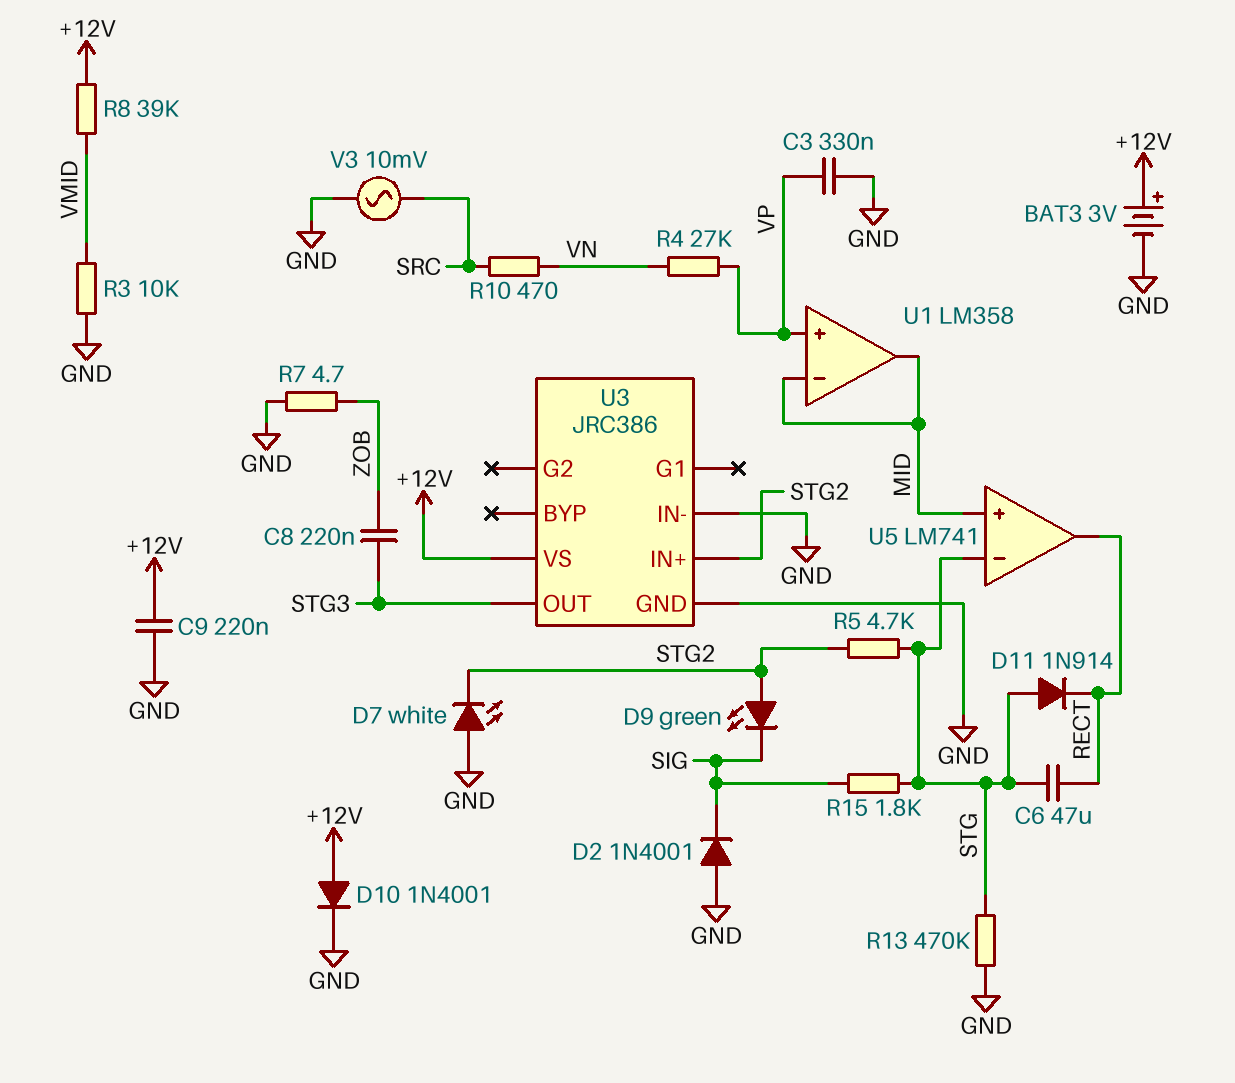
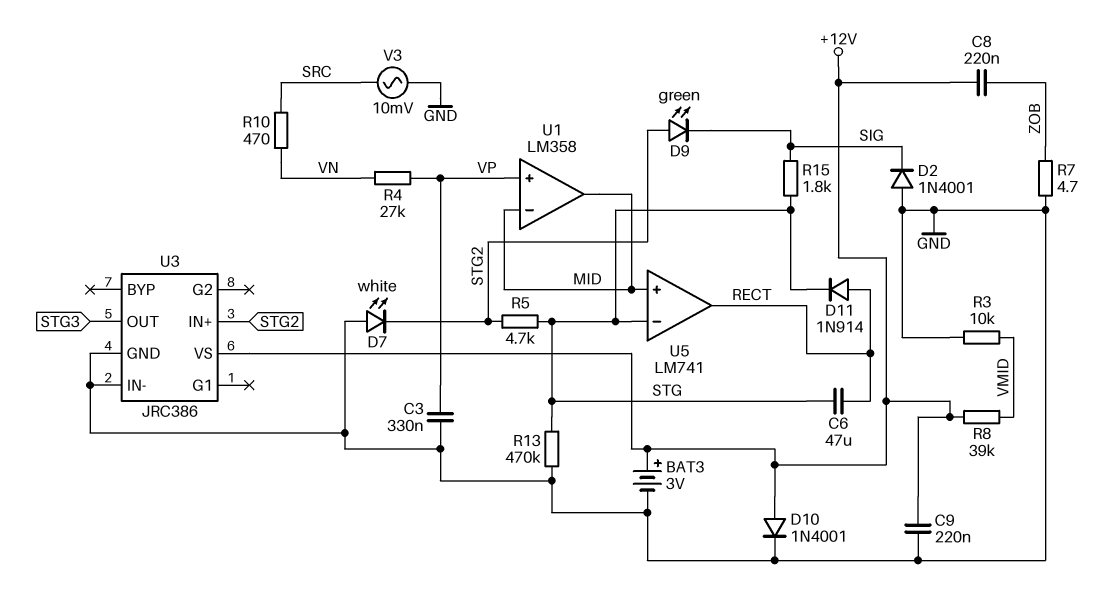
C8: 220nF (STG3, ZOB) -> 220nF (+12V, ZOB)
D11: diode 1N914 (A STG, K RECT) -> diode 1N914 (A RECT, K STG)

